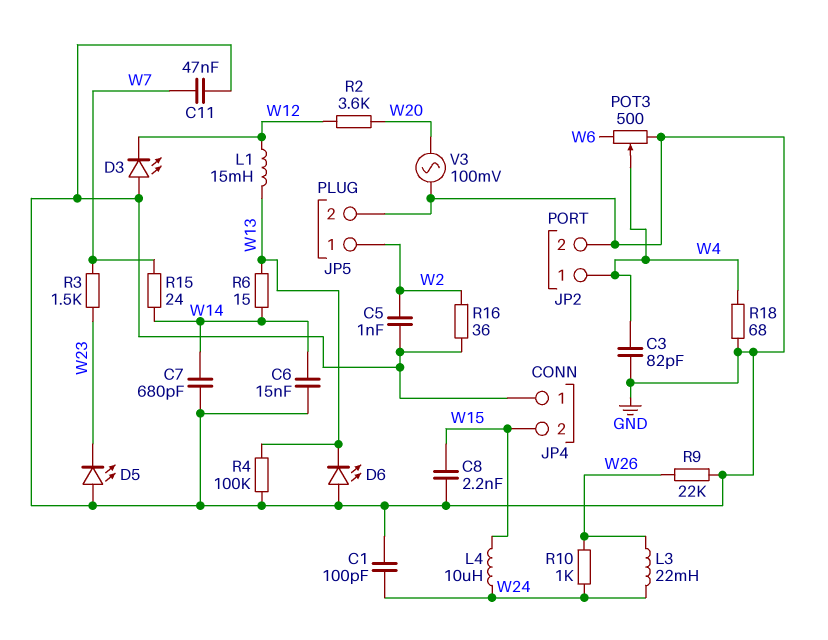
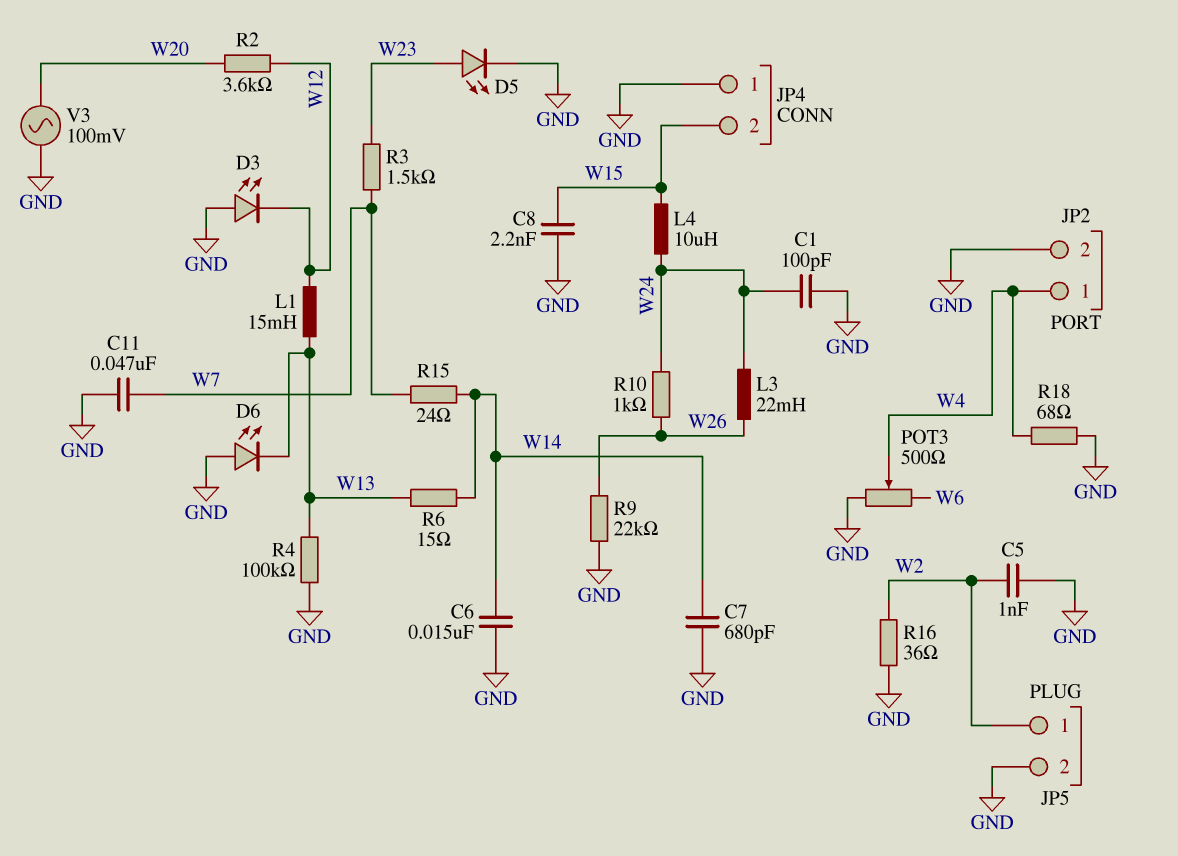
C3: 82pF (GND, W4) -> none
D5: LED (A GND, K W23) -> LED (A W23, K GND)

